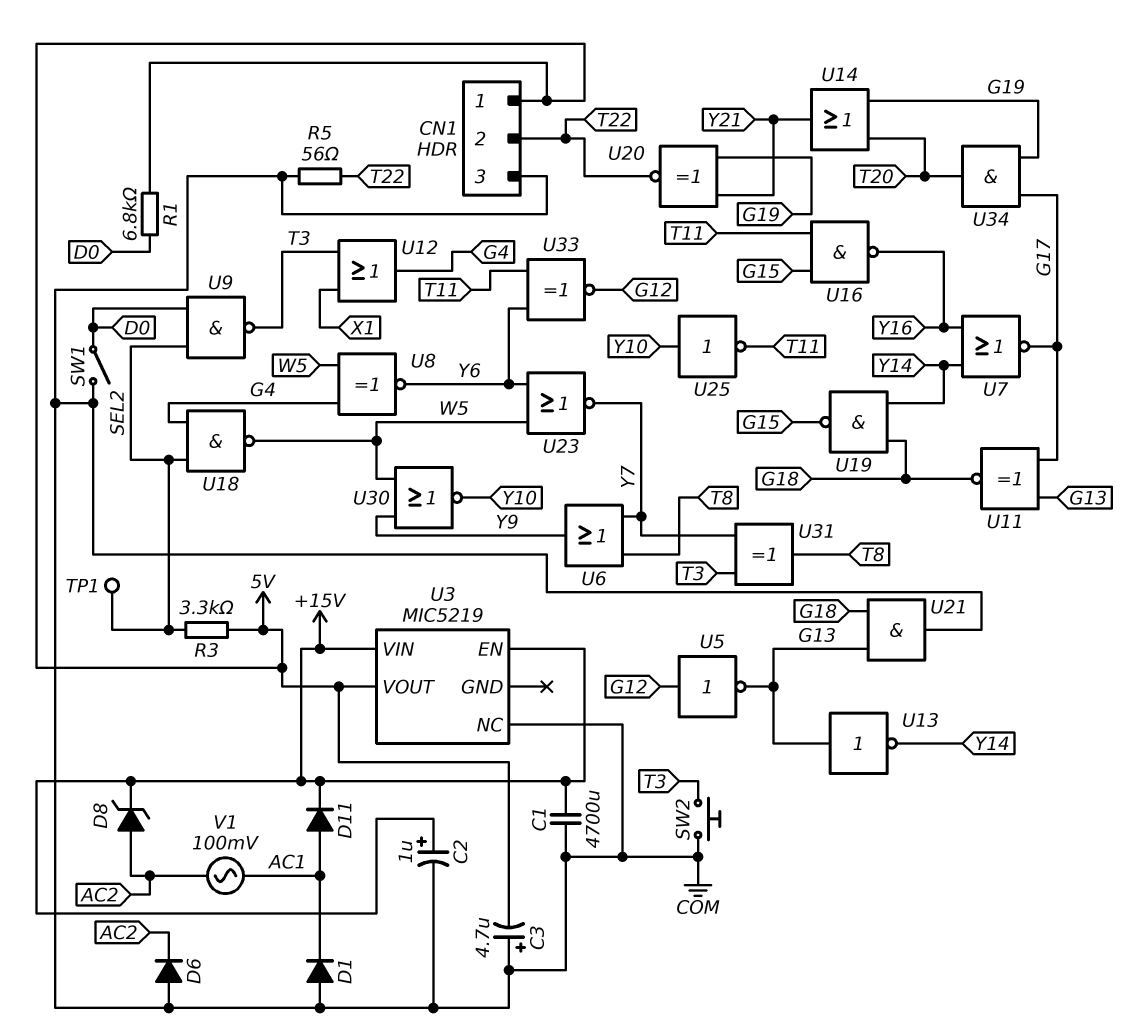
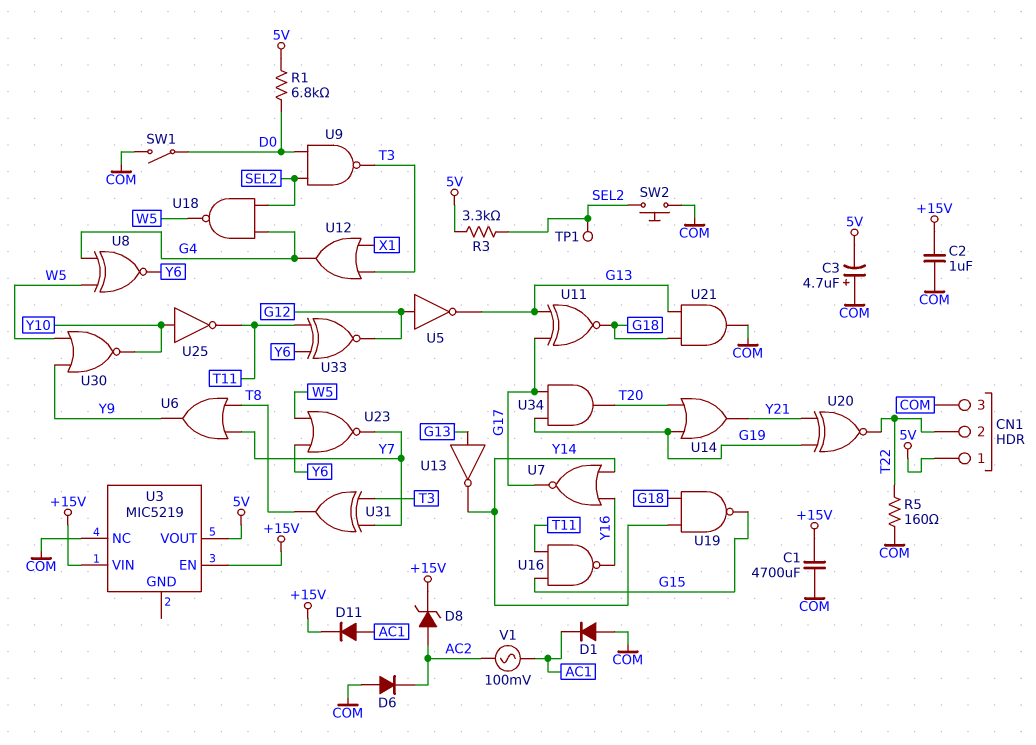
C2: 1uF (plus +15V, minus COM) -> 1uF (+15V, COM)
R5: 56 (COM, T22) -> 160 (COM, T22)
SW2: button (COM, T3) -> button (COM, SEL2)

